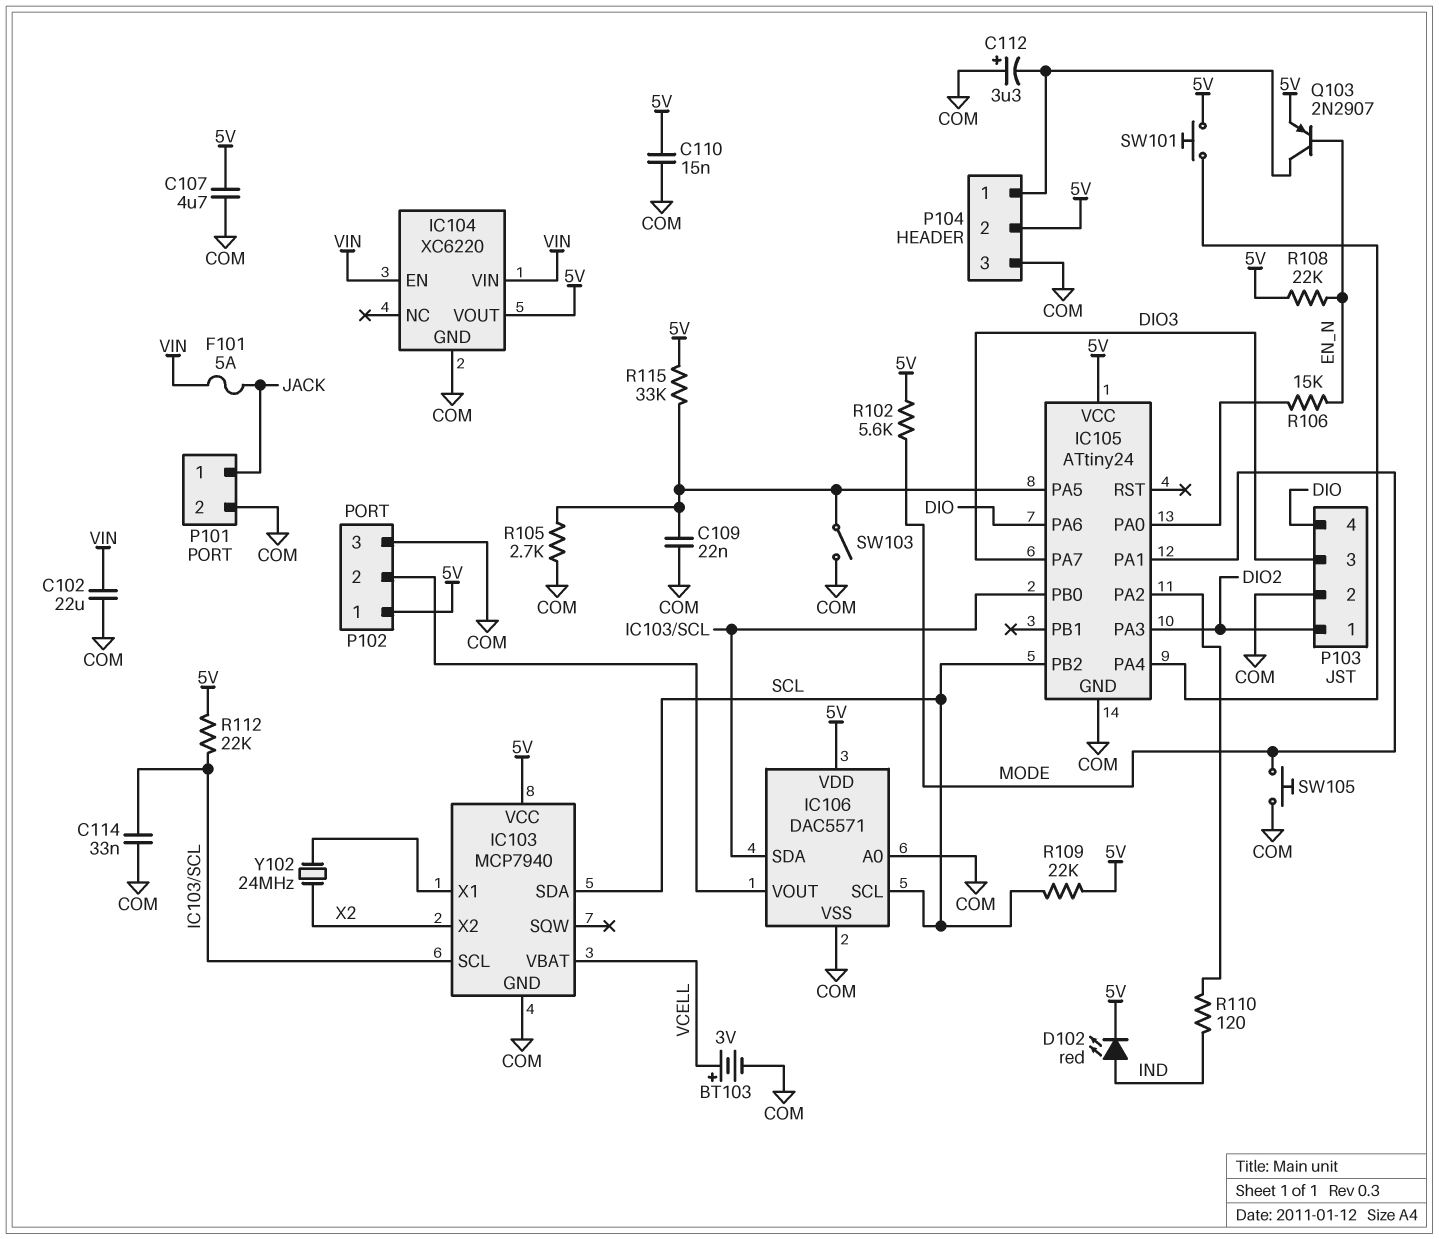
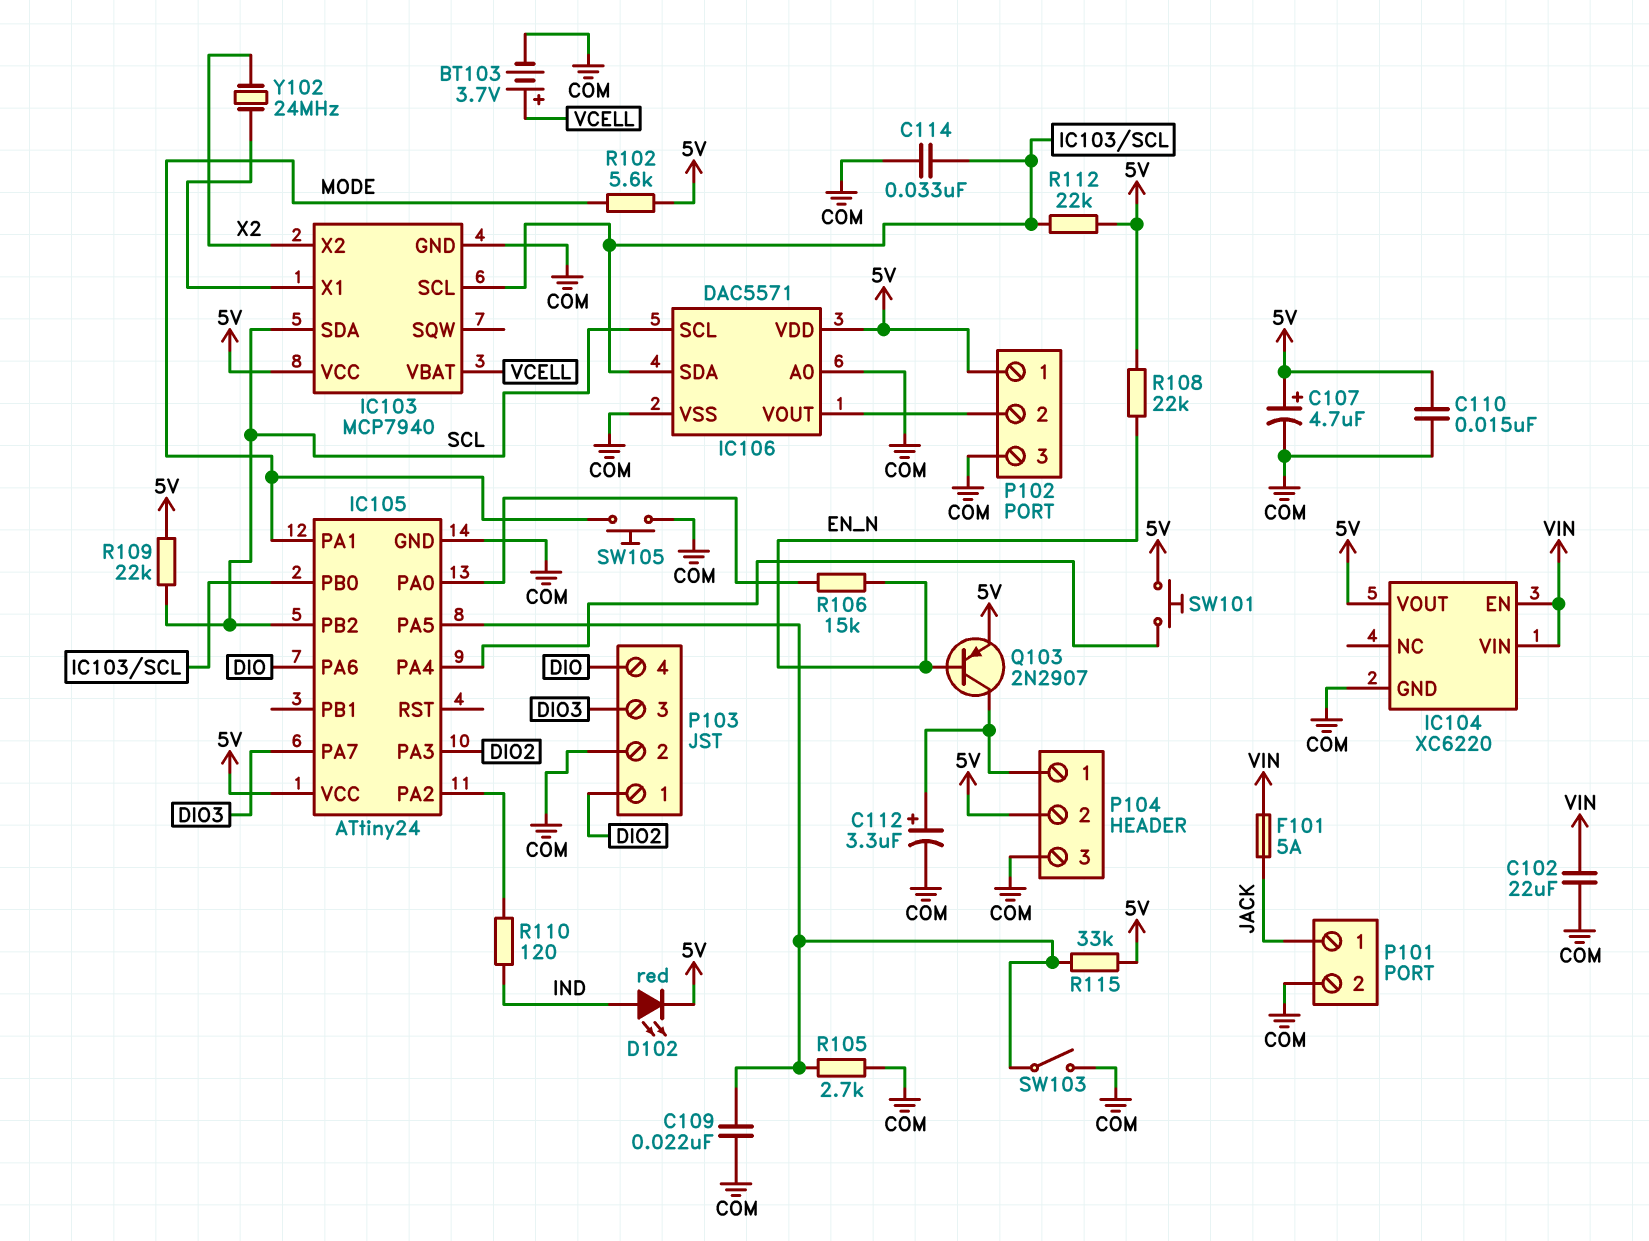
BT103: 3V (plus VCELL, minus COM) -> 3.7V (plus VCELL, minus COM)
C107: 4.7uF (5V, COM) -> 4.7uF (plus 5V, minus COM)
C112: 3.3uF (plus COM, minus P104/1) -> 3.3uF (plus P104/1, minus COM)

